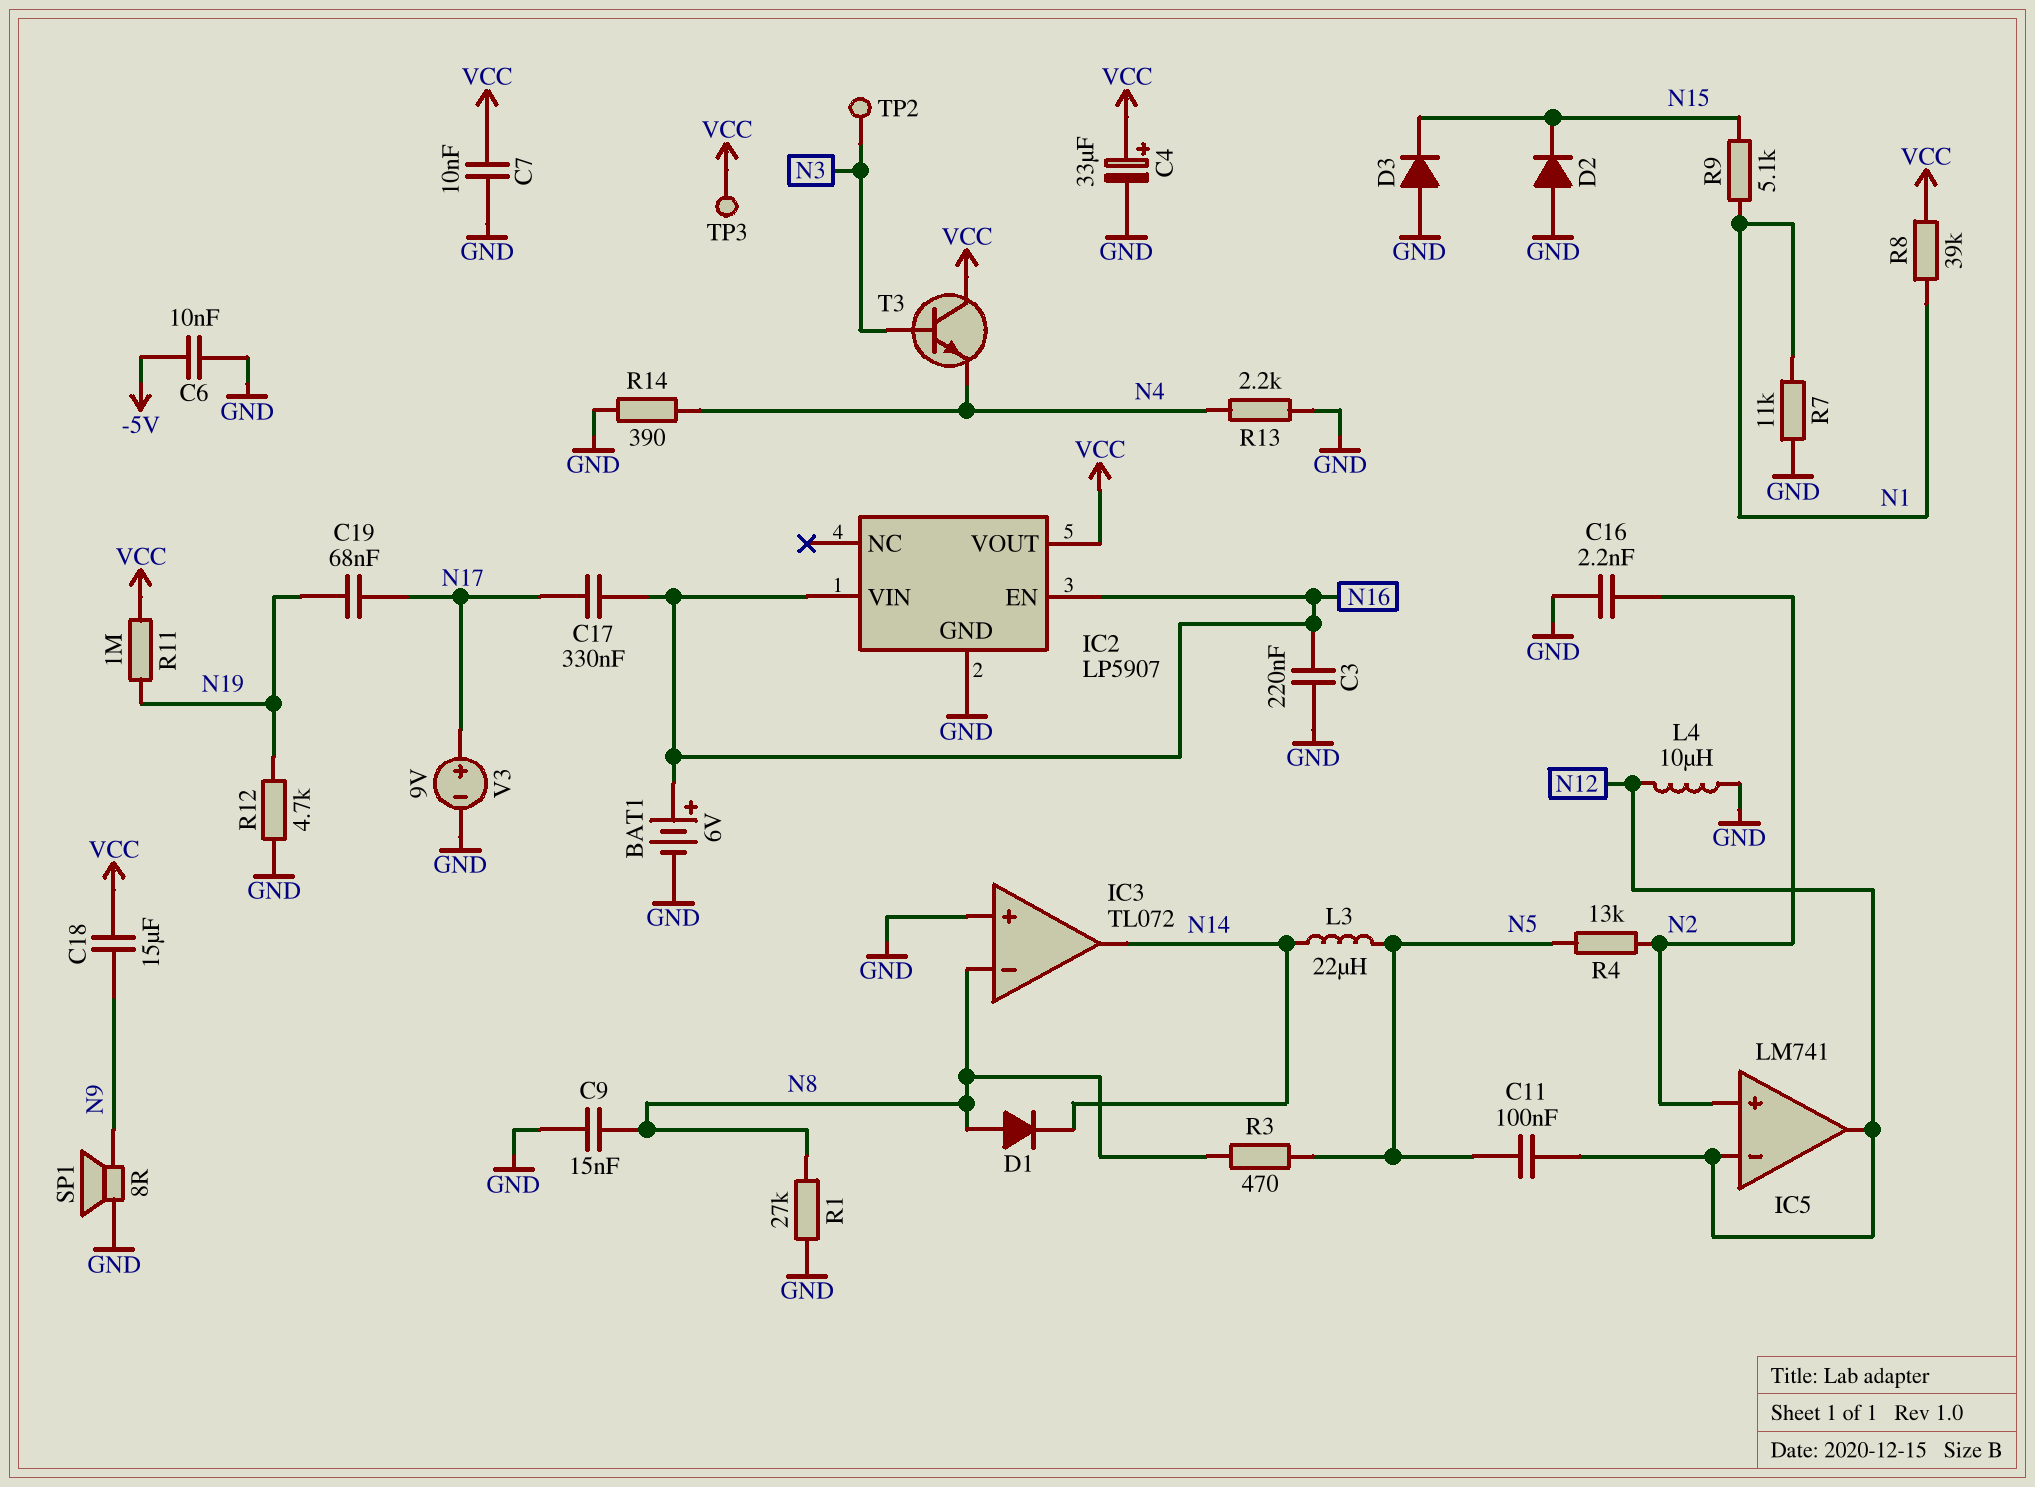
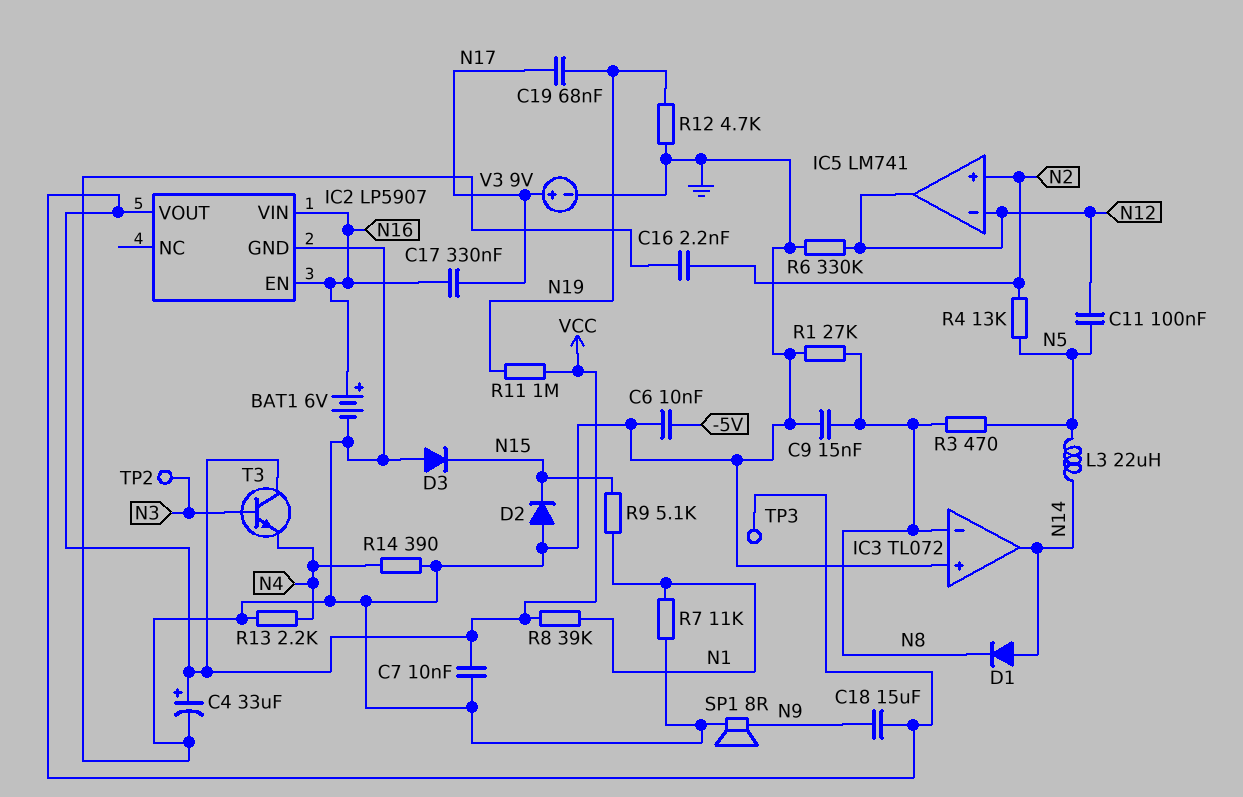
C3: 220nF (GND, N16) -> none
D1: diode (A N8, K N14) -> diode (A N14, K N8)
L4: 10uH (GND, N12) -> none
R6: none -> 330k (GND, N12)

